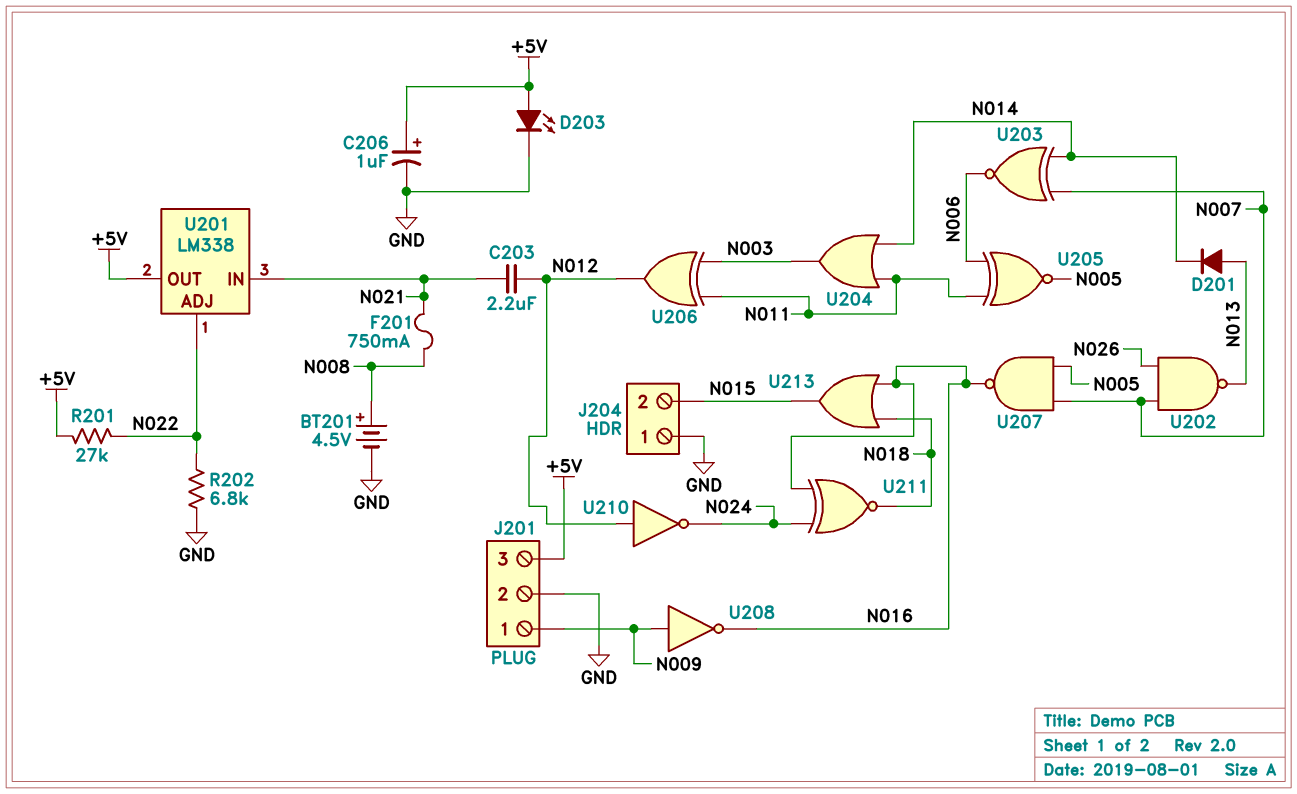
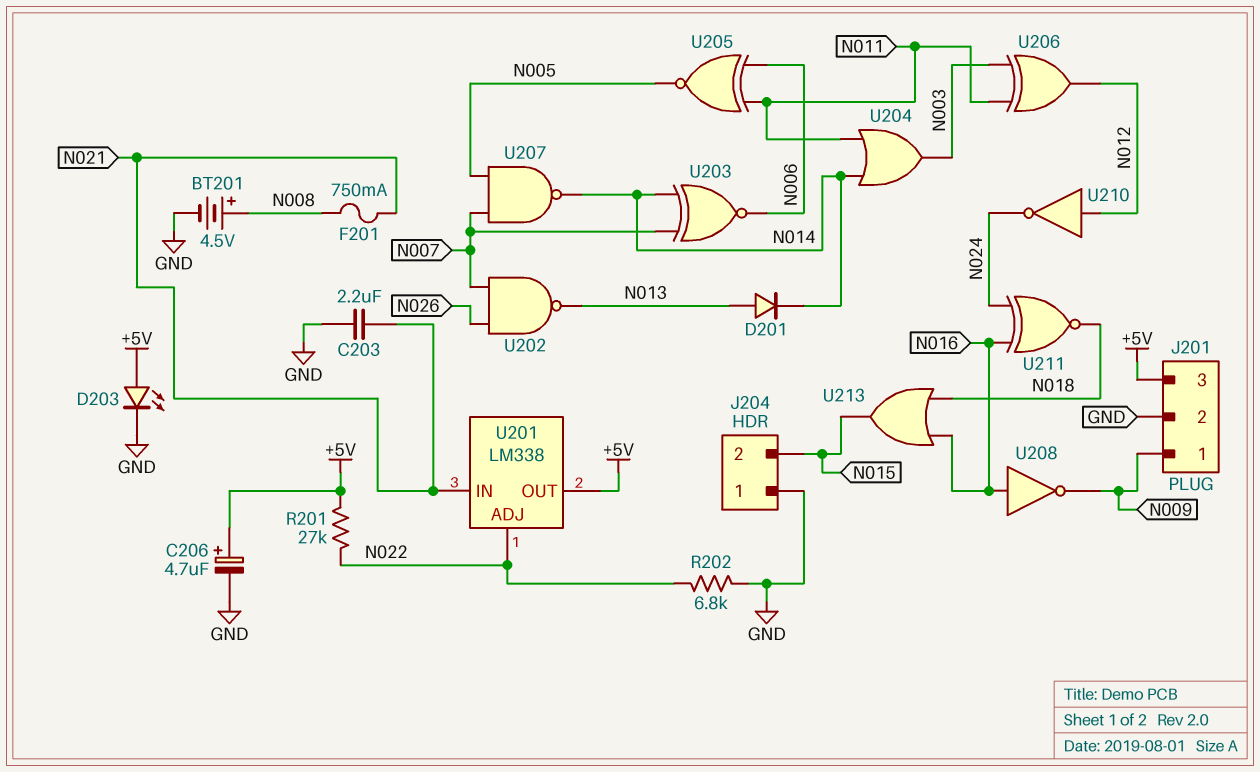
C203: 2.2uF (N012, N021) -> 2.2uF (GND, N021)
C206: 1uF (plus +5V, minus GND) -> 4.7uF (plus +5V, minus GND)
U207: NAND (in N005, in N007, out N016) -> NAND (in N005, in N007, out N014)
U208: NOT (in N009, out N016) -> NOT (in N016, out N009)

